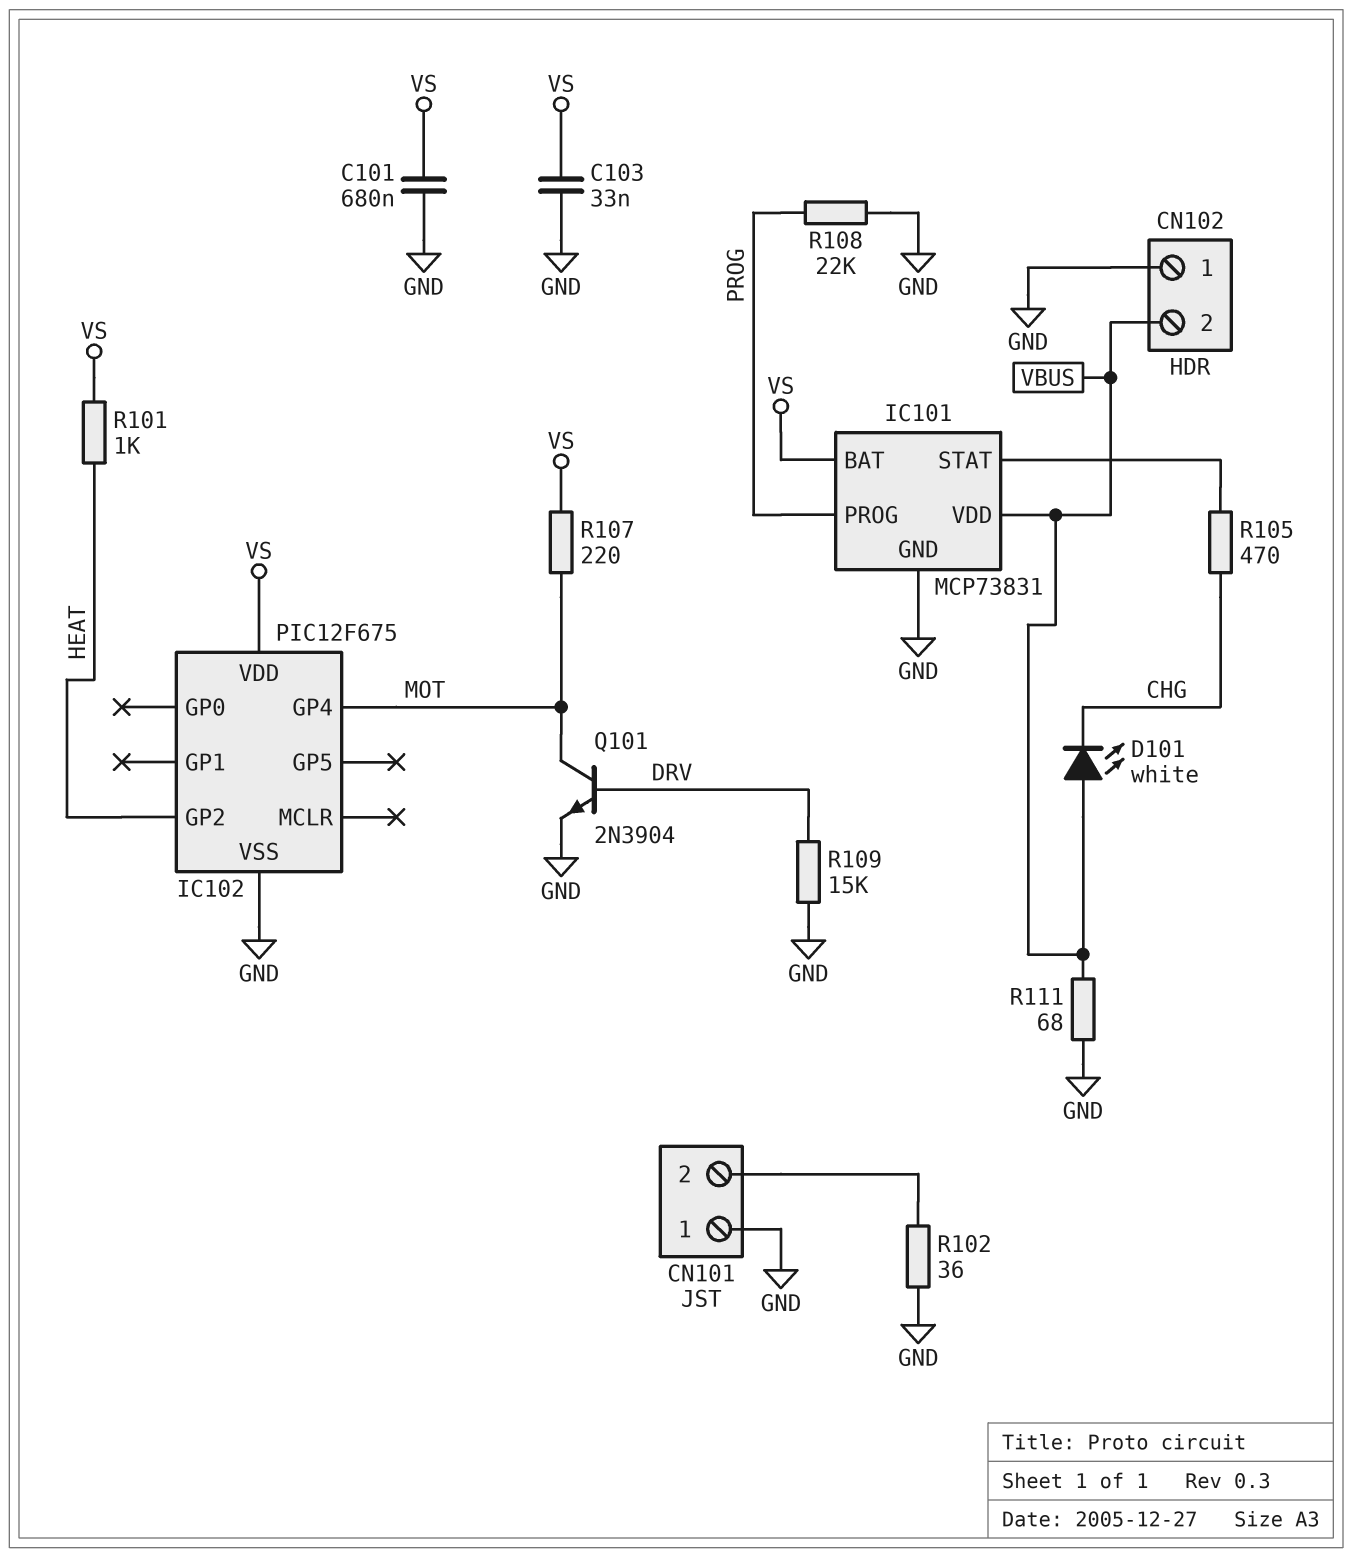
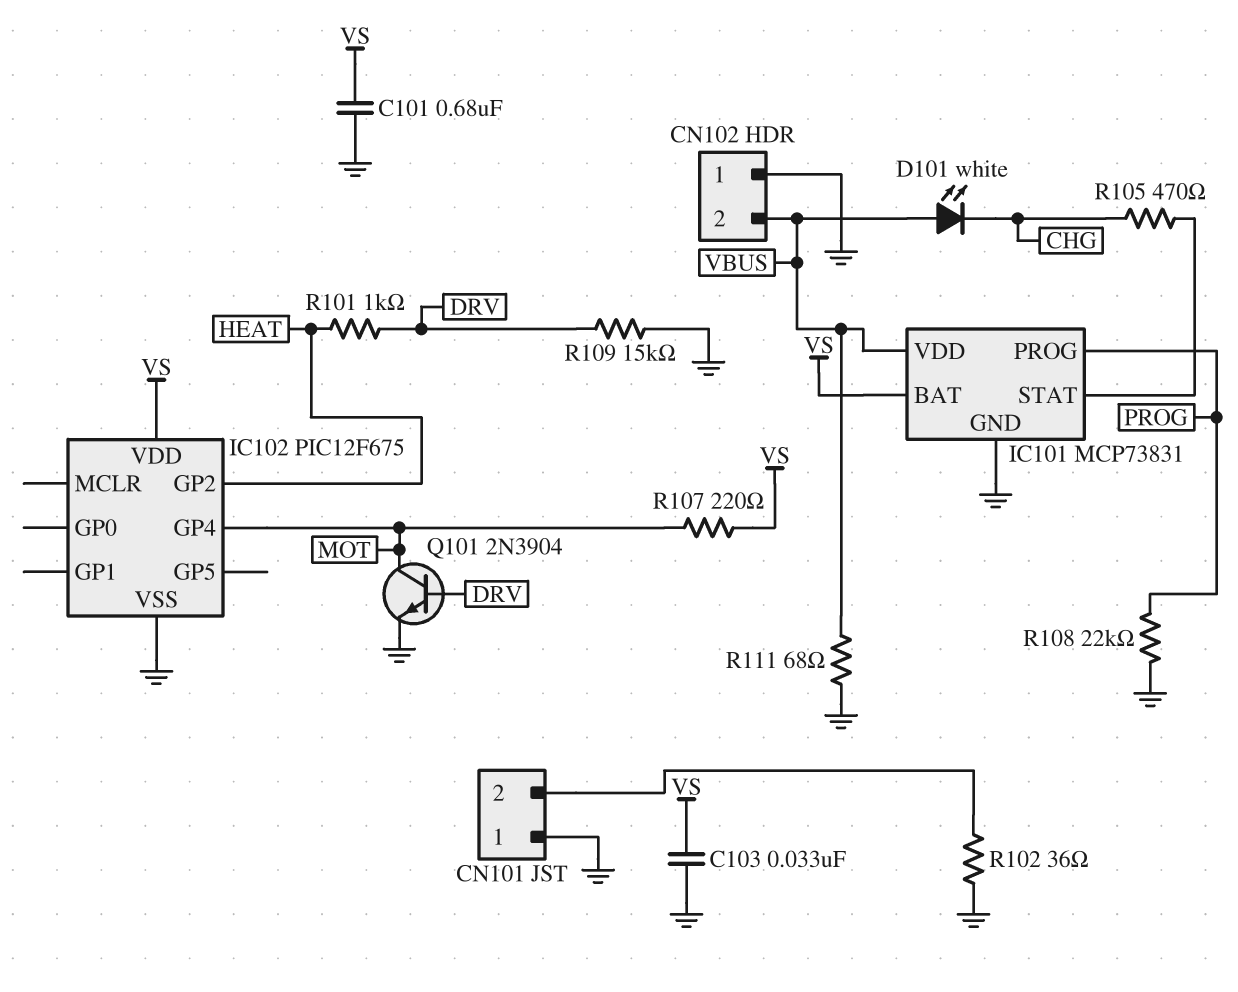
R101: 1k (HEAT, VS) -> 1k (DRV, HEAT)

